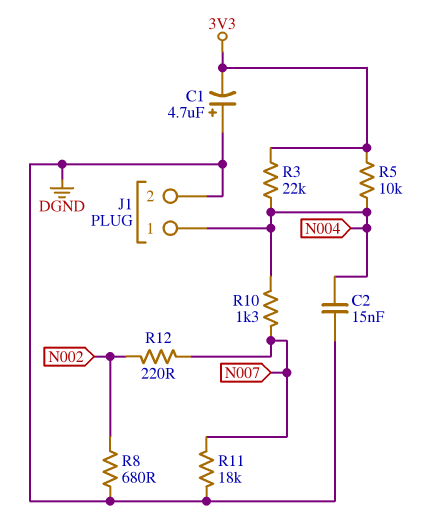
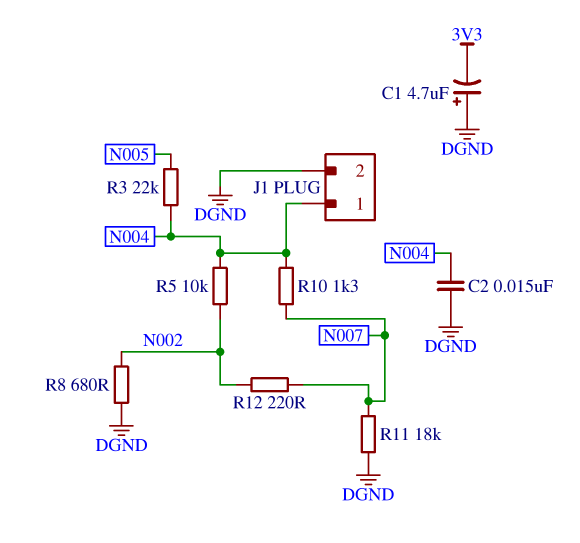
R3: 22k (3V3, N004) -> 22k (N004, N005)
R5: 10k (3V3, N004) -> 10k (N002, N004)

